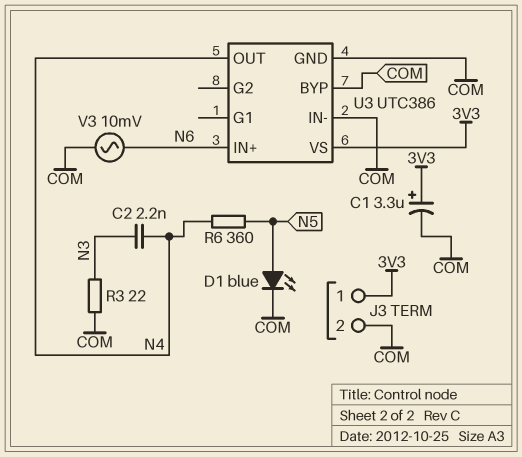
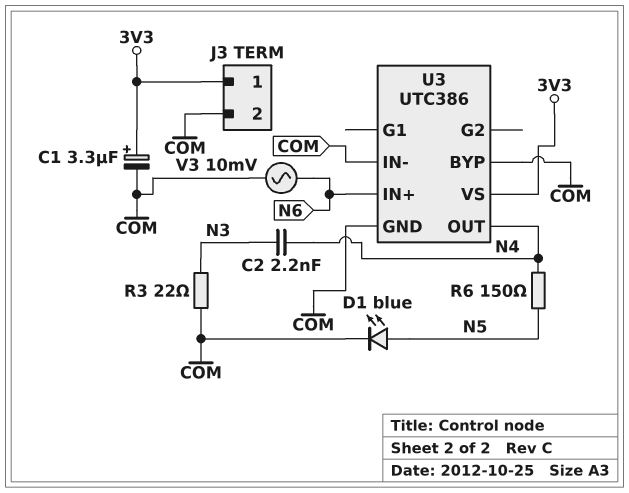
R6: 360 (N4, N5) -> 150 (N4, N5)

